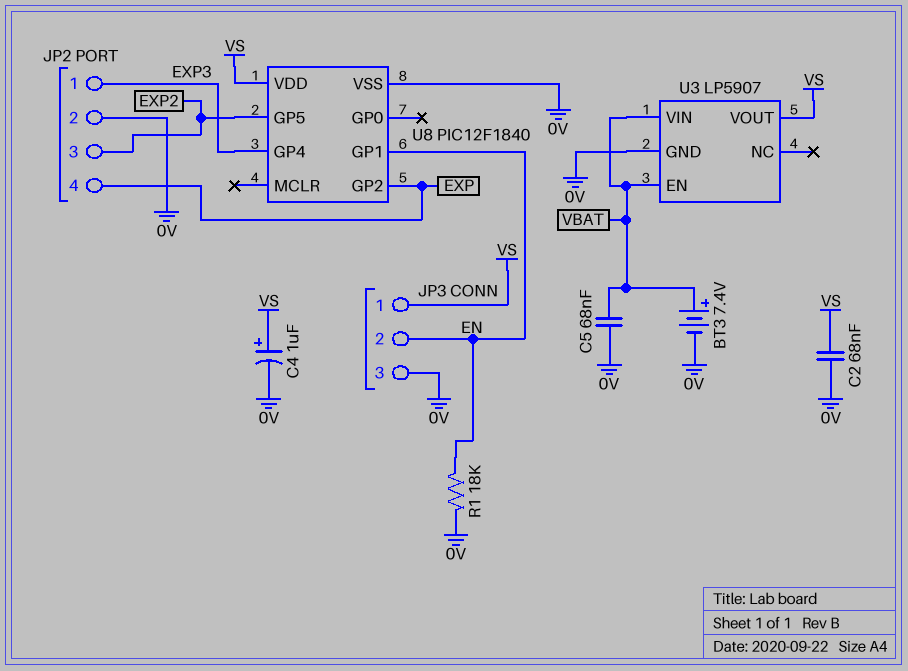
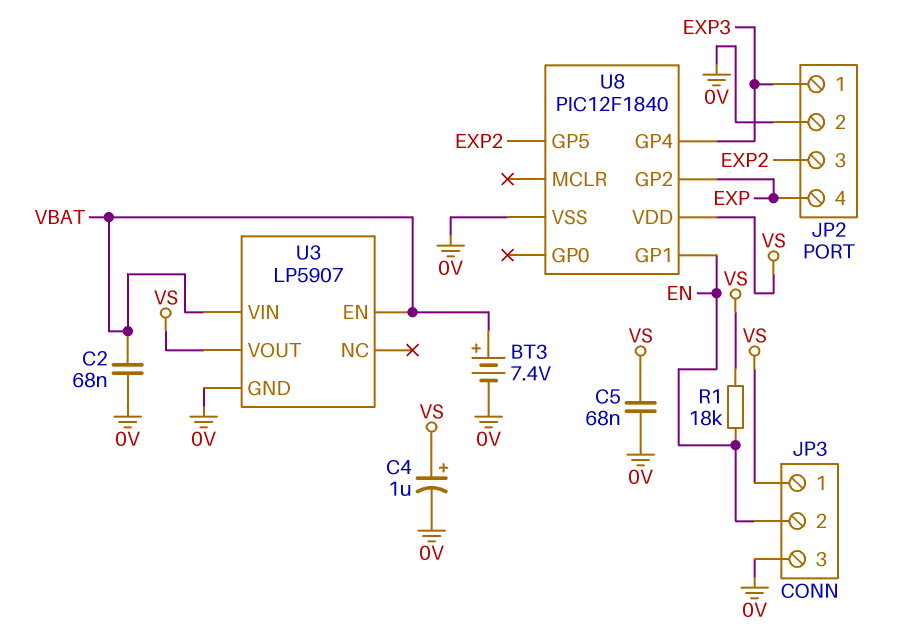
C2: 68nF (0V, VS) -> 68nF (0V, VBAT)
C5: 68nF (0V, VBAT) -> 68nF (0V, VS)
R1: 18k (0V, EN) -> 18k (EN, VS)

